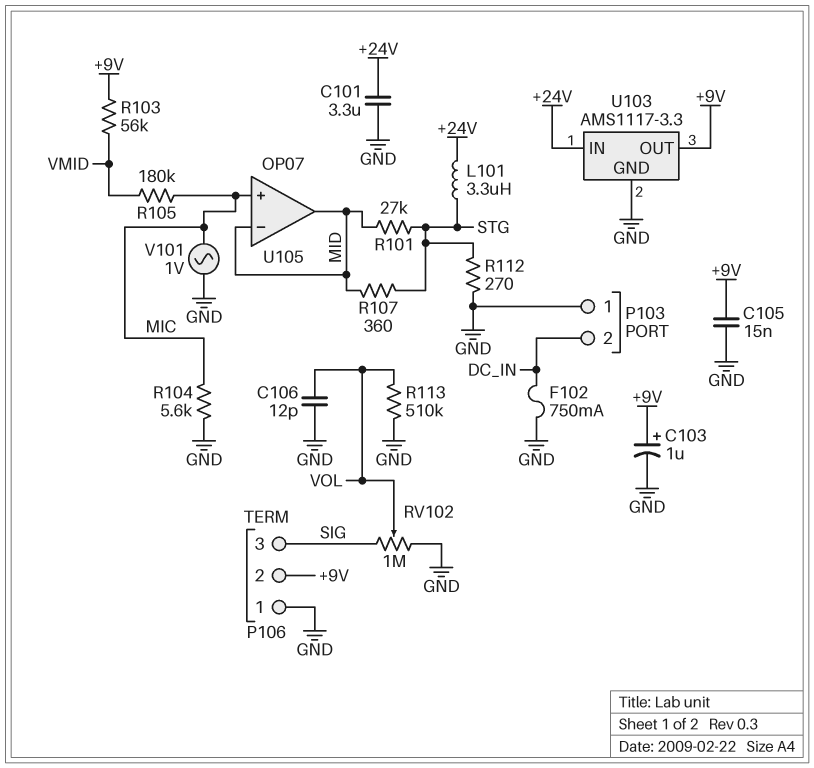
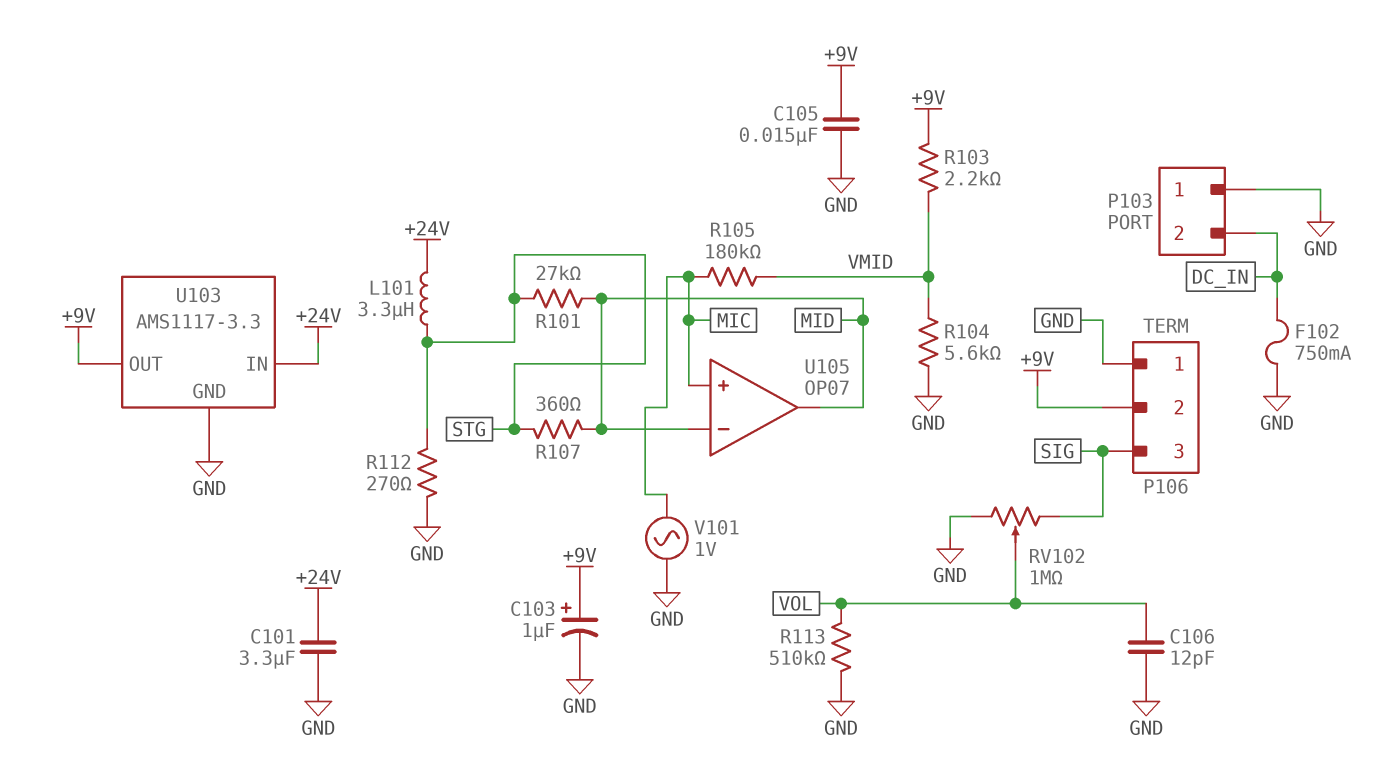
R103: 56k (+9V, VMID) -> 2.2k (+9V, VMID)
R104: 5.6k (GND, MIC) -> 5.6k (GND, VMID)

